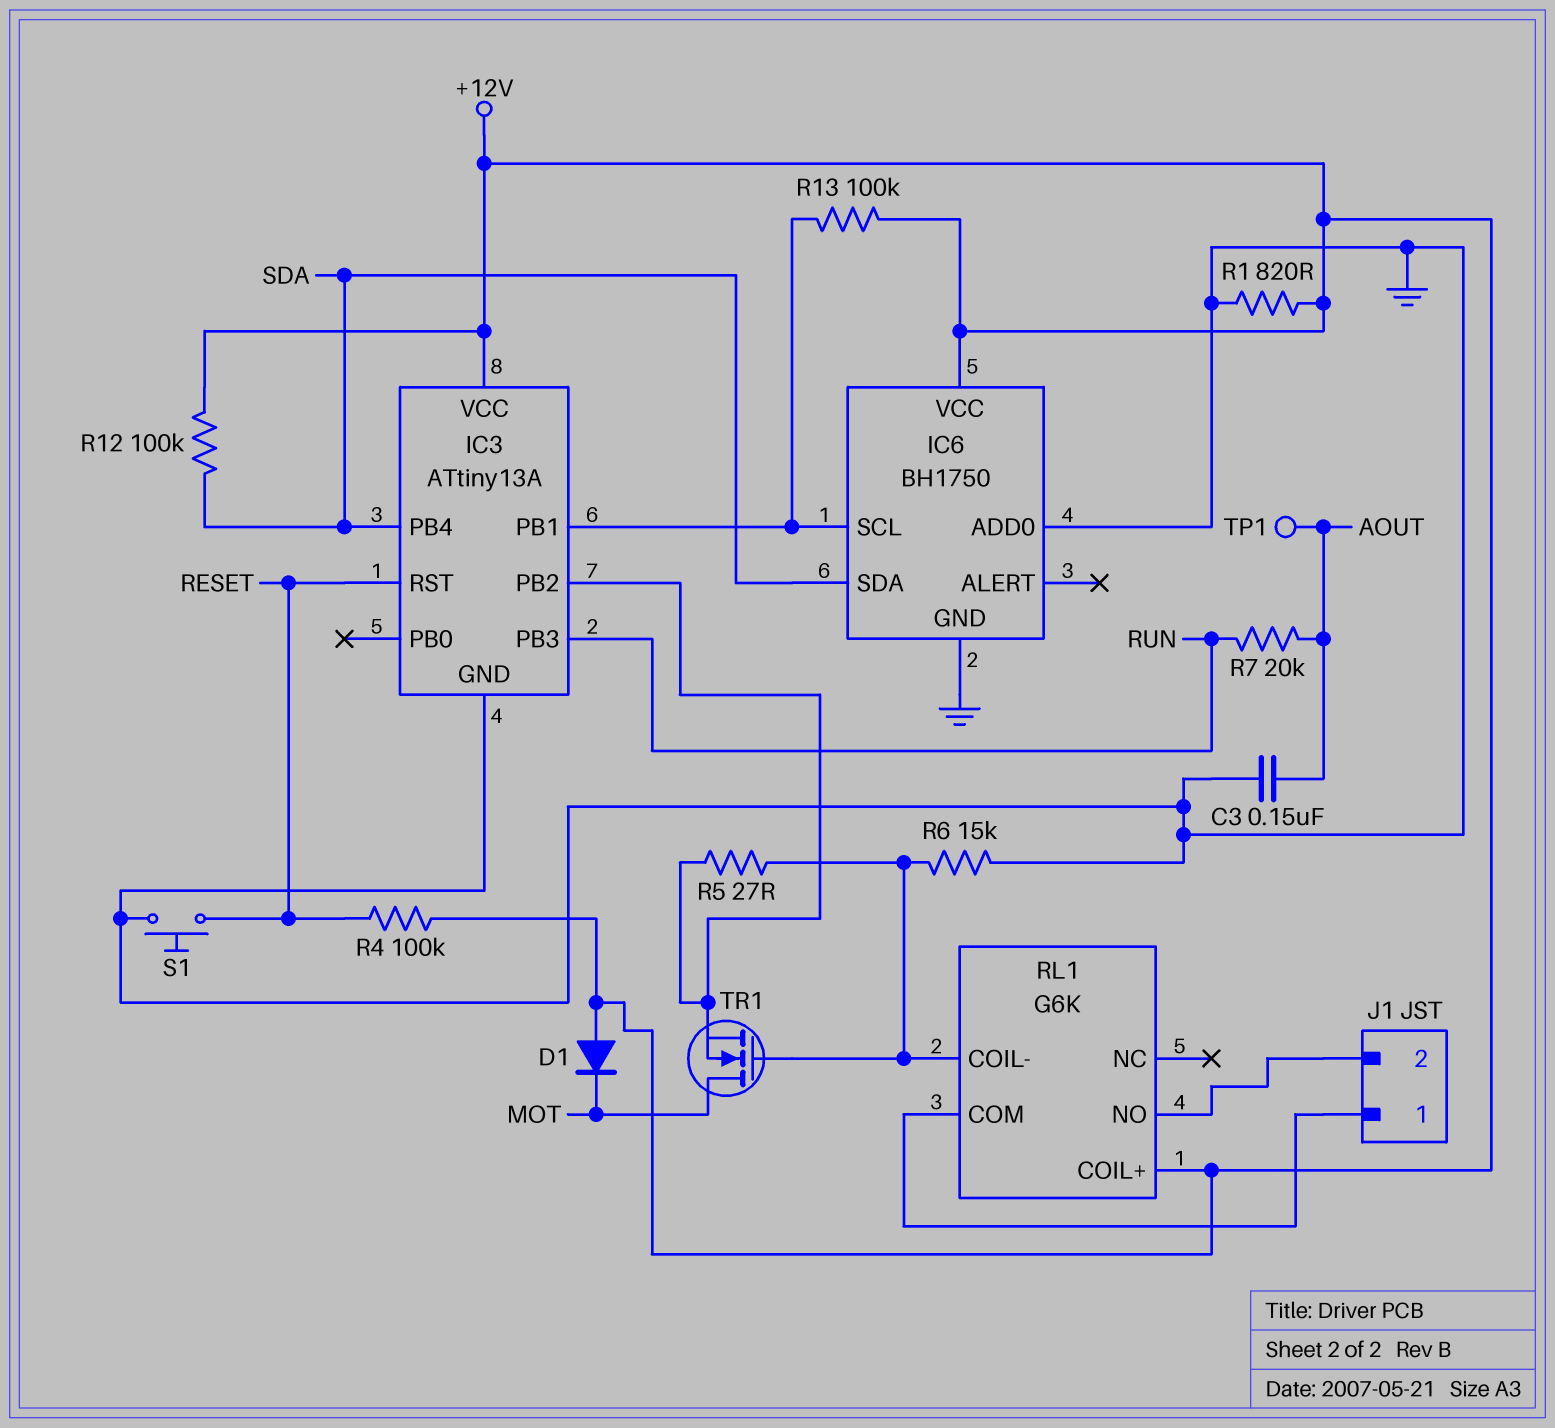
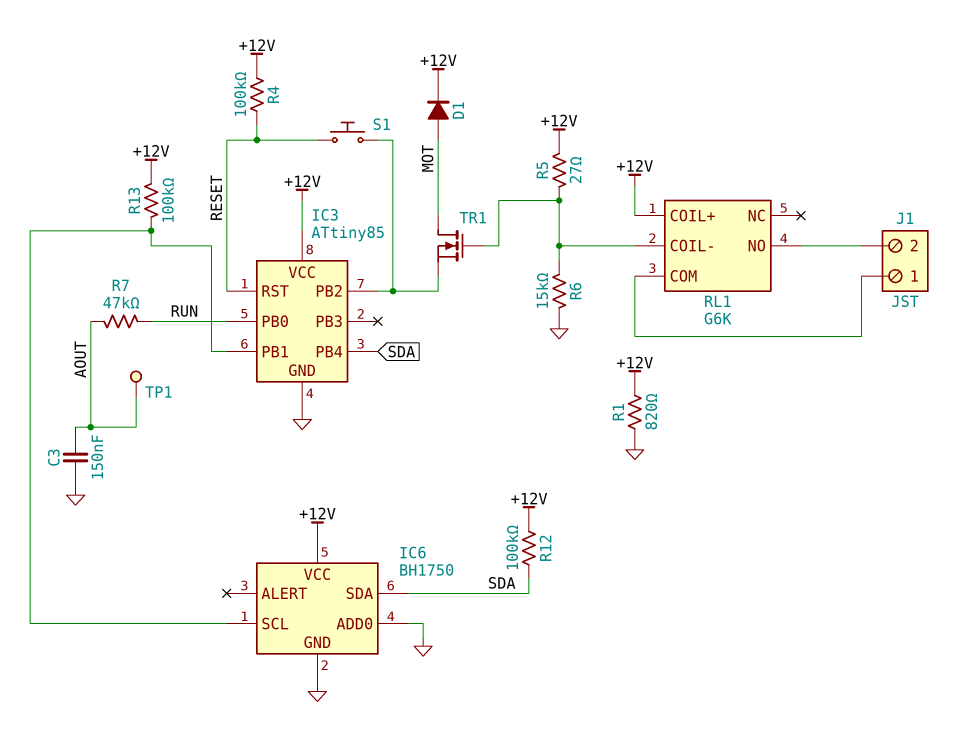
D1: diode (A +12V, K MOT) -> diode (A MOT, K +12V)
IC3: ATtiny13A -> ATtiny85
IC3 pin PB0: none -> RUN
IC3 pin PB3: RUN -> none
R5: 27 (IC3/PB2, RL1/COIL-) -> 27 (+12V, RL1/COIL-)
R7: 20k (AOUT, RUN) -> 47k (AOUT, RUN)
S1: button (GND, RESET) -> button (IC3/PB2, RESET)

